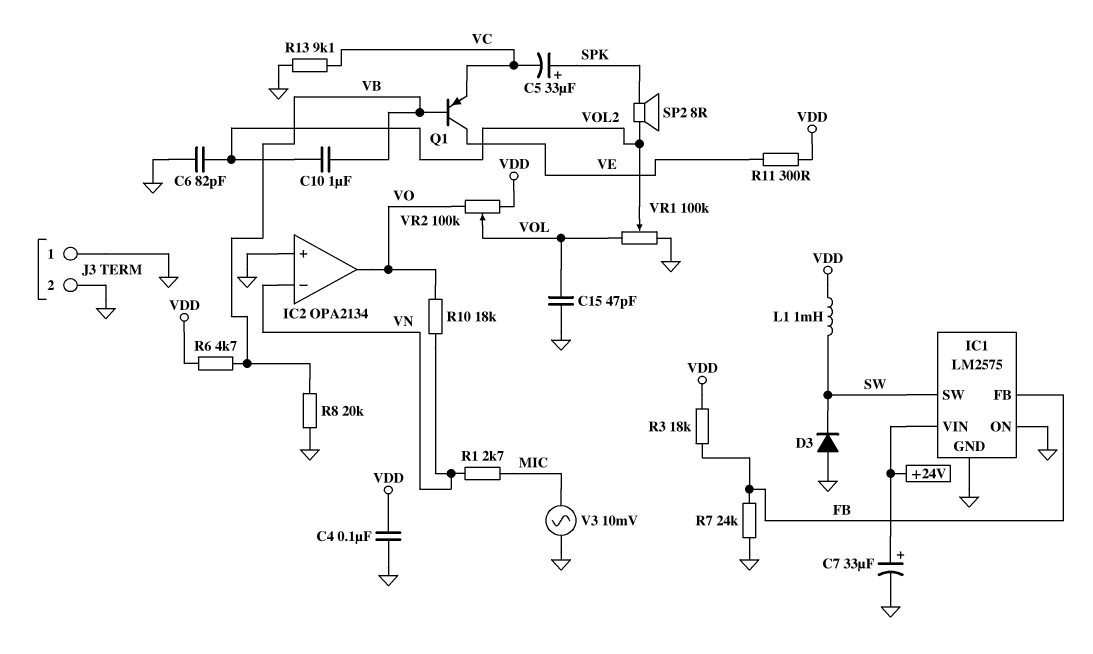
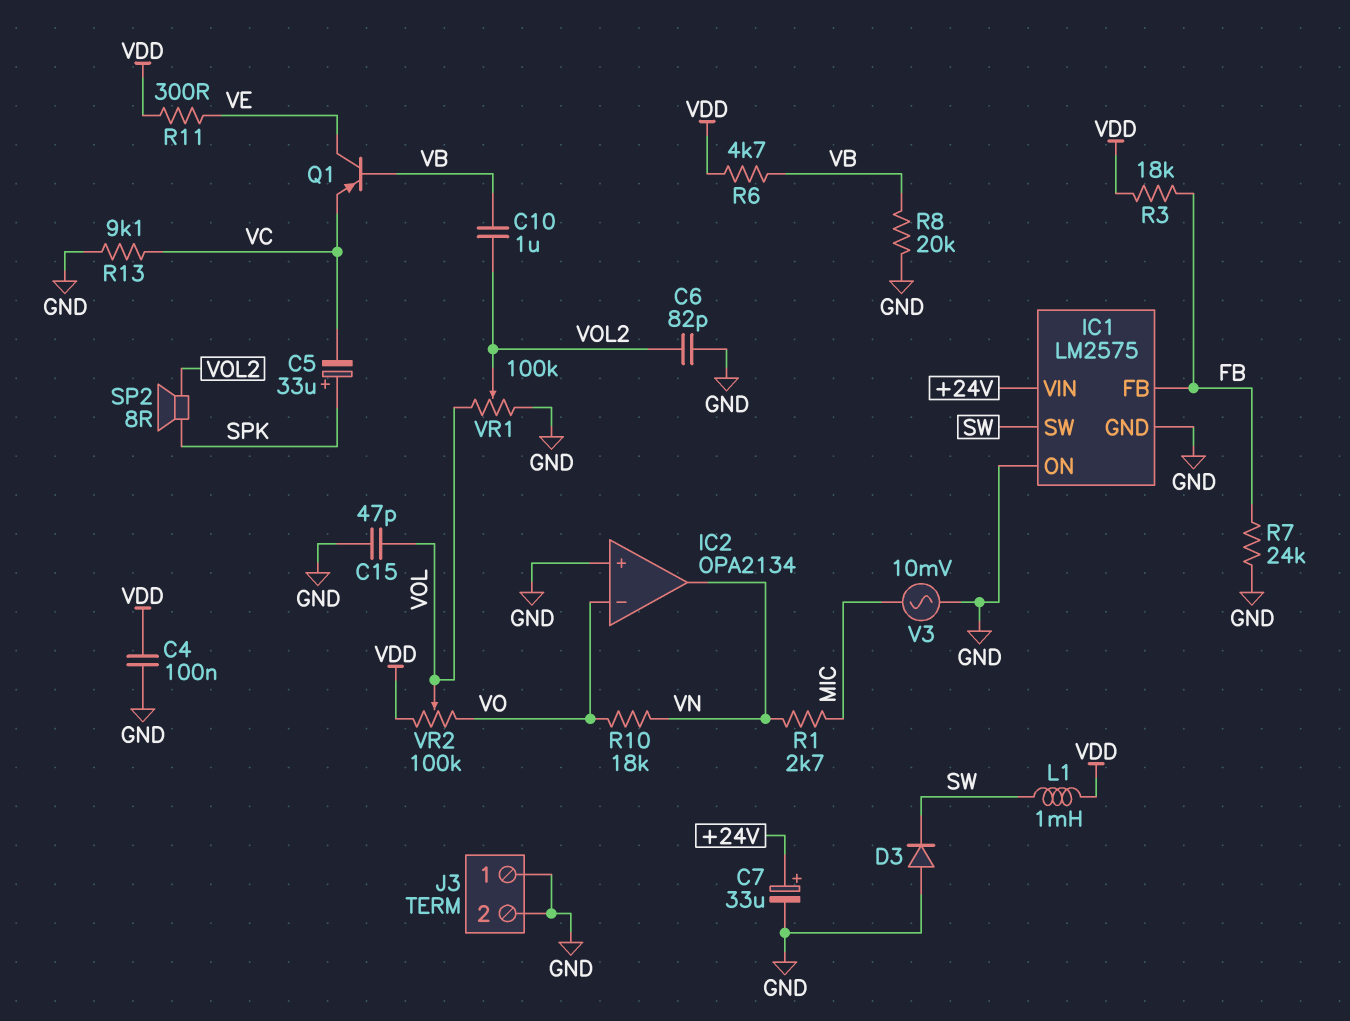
IC2 pin in-: VN -> VO
IC2 pin out: VO -> VN

